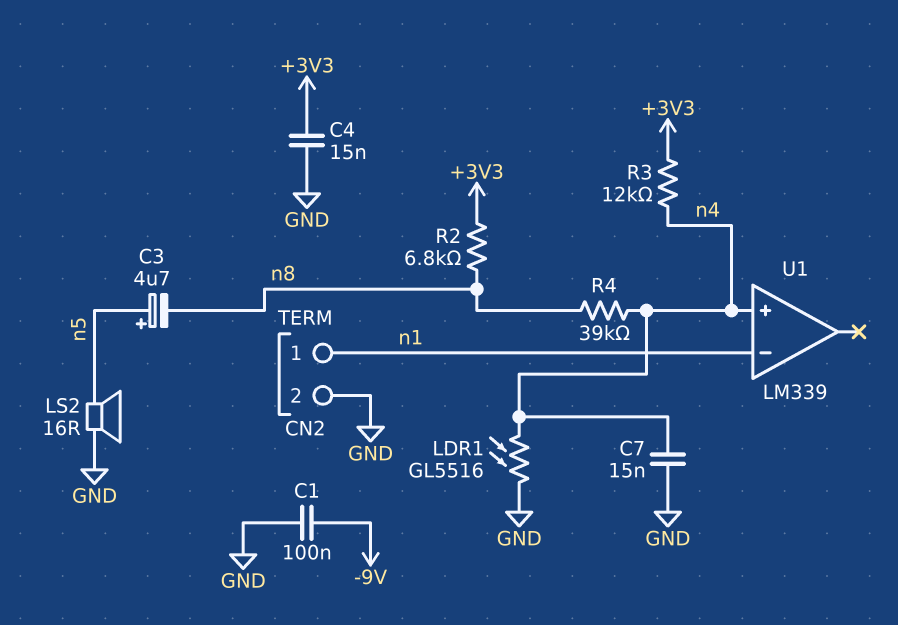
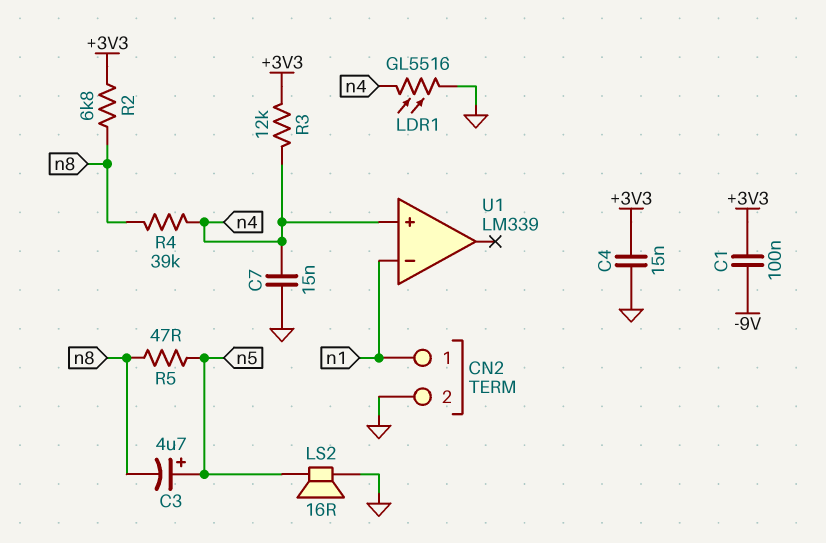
C1: 100nF (-9V, GND) -> 100nF (+3V3, -9V)
R5: none -> 47 (n5, n8)

